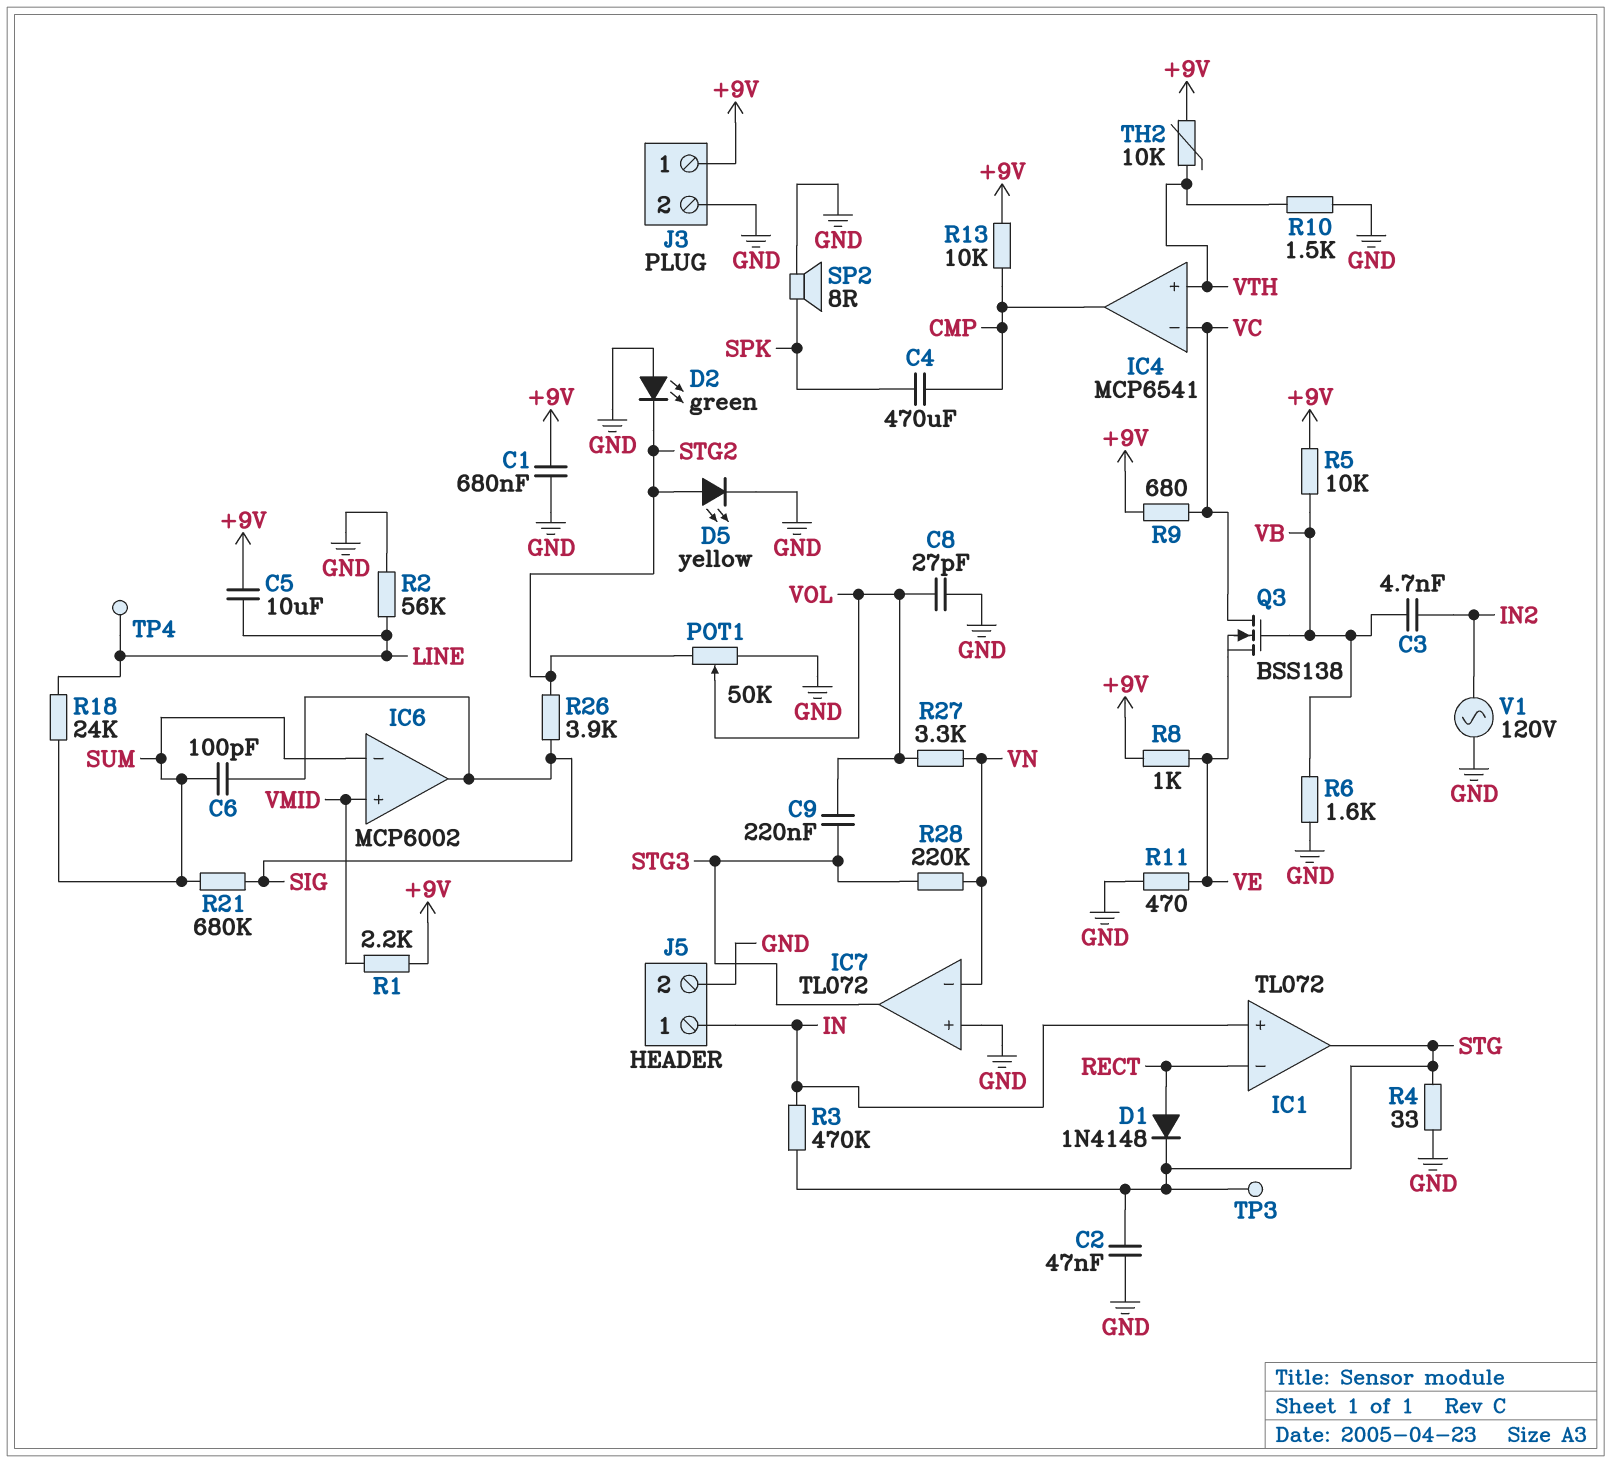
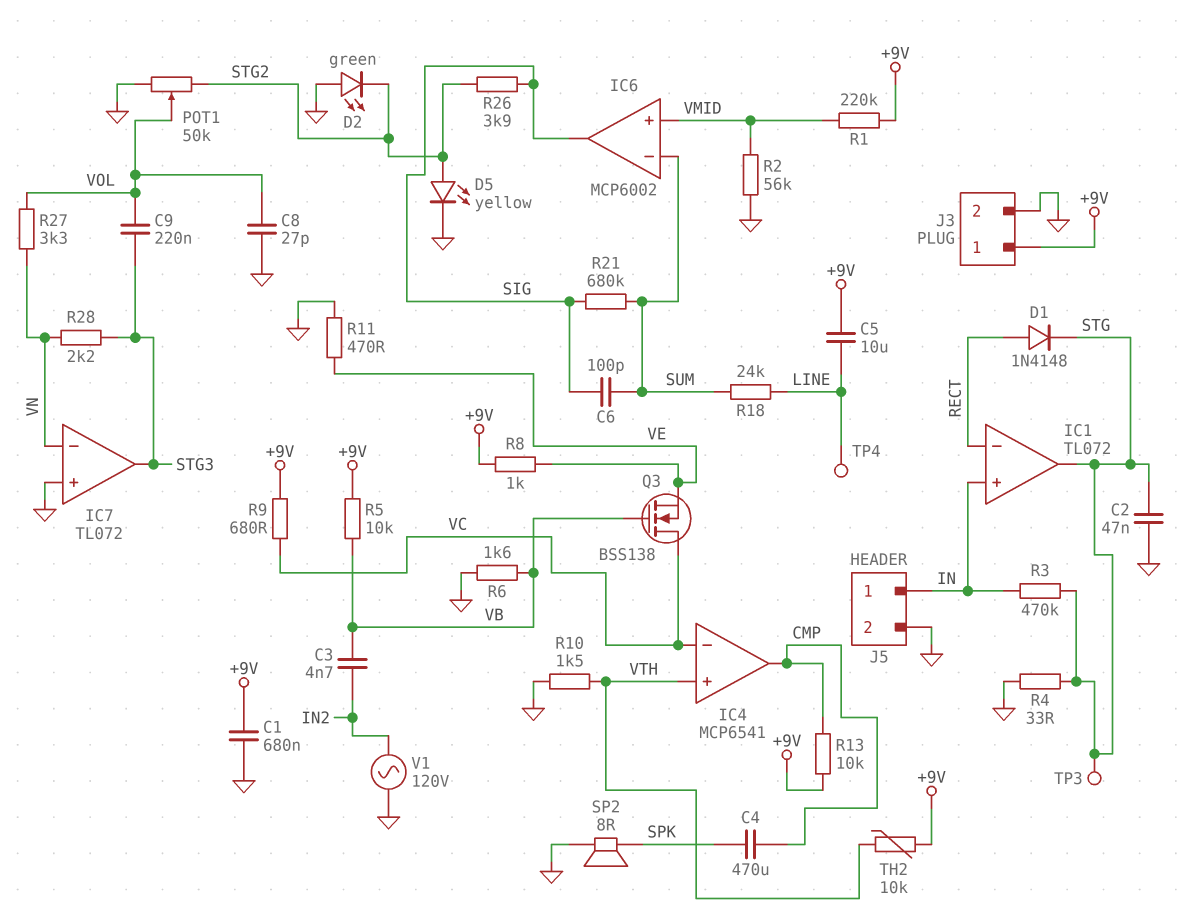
R1: 2.2k (+9V, VMID) -> 220k (+9V, VMID)
R2: 56k (GND, LINE) -> 56k (GND, VMID)
R28: 220k (STG3, VN) -> 2.2k (STG3, VN)

